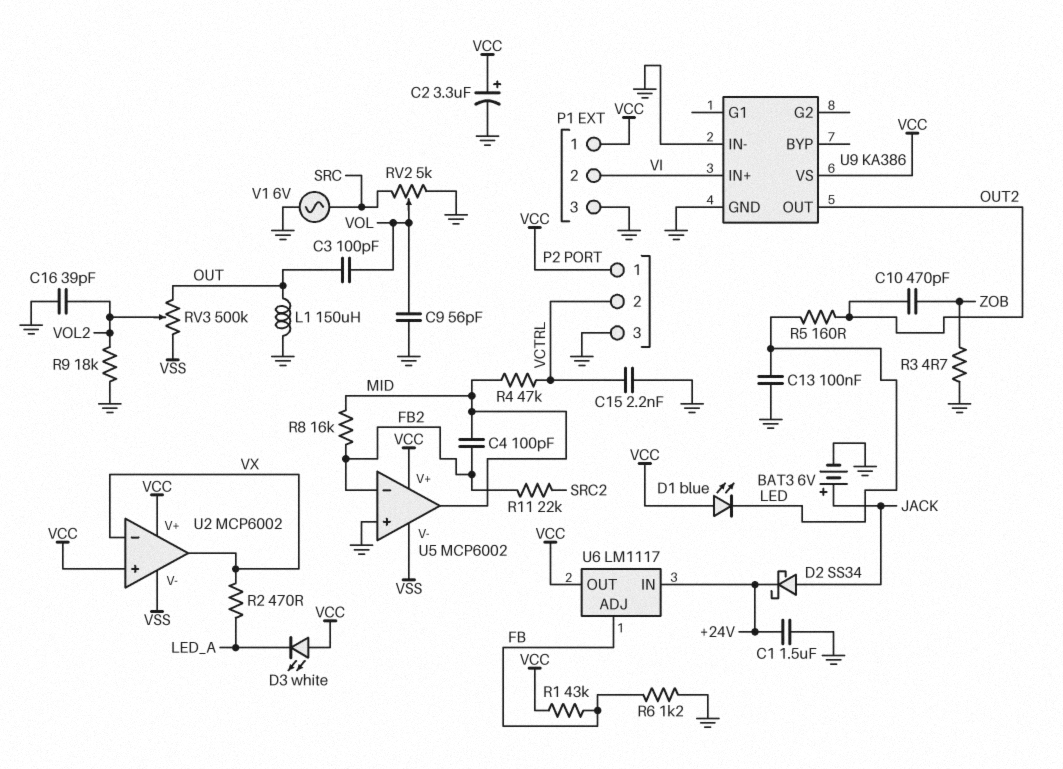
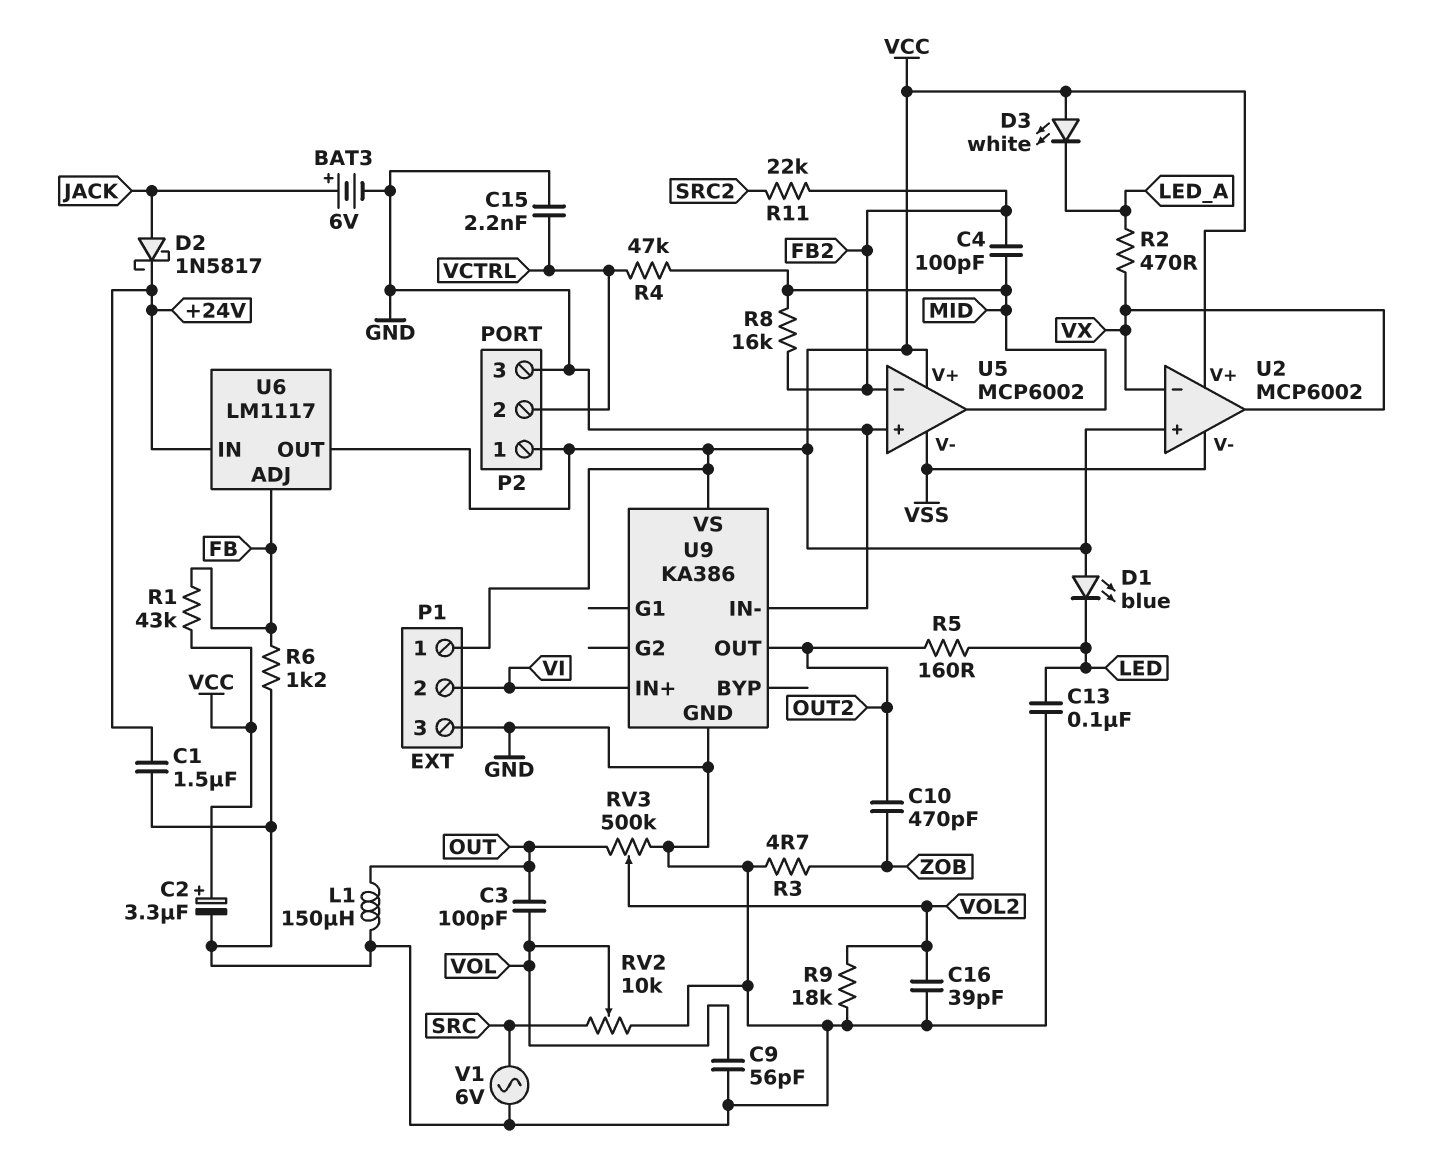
D2: schottky SS34 (A JACK, K +24V) -> schottky 1N5817 (A JACK, K +24V)
RV2: 5k (GND, SRC, wiper VOL) -> 10k (GND, SRC, wiper VOL)
RV3: 500k (OUT, VSS, wiper VOL2) -> 500k (GND, OUT, wiper VOL2)

